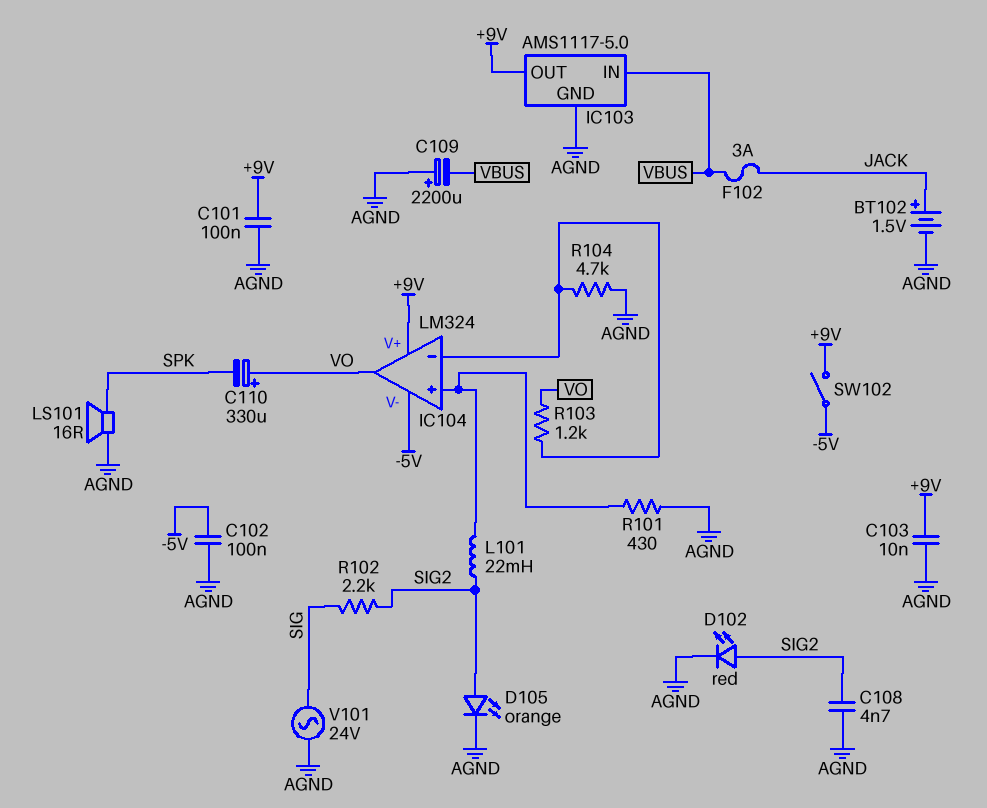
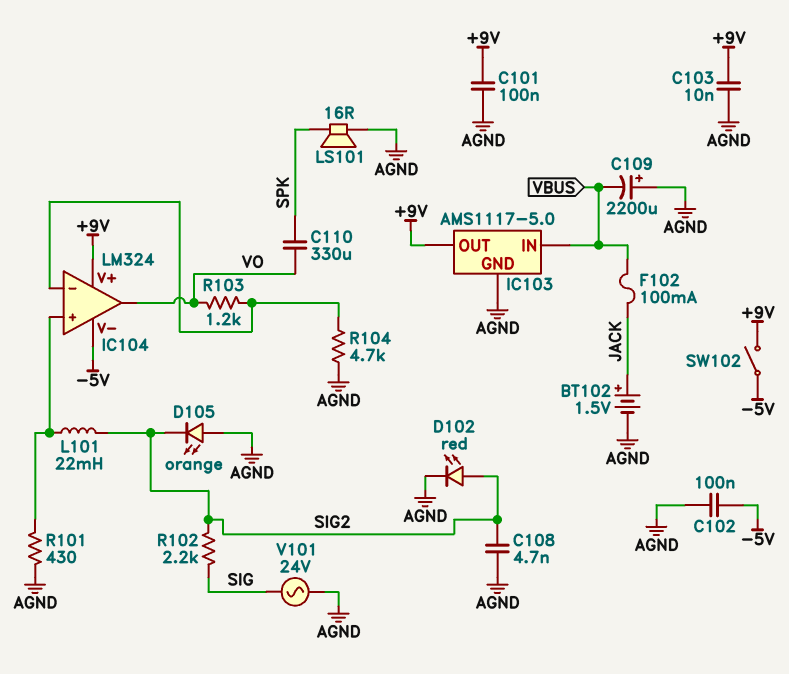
C110: 330uF (plus VO, minus SPK) -> 330uF (SPK, VO)
D105: LED orange (A SIG2, K AGND) -> LED orange (A AGND, K SIG2)
F102: 3A (JACK, VBUS) -> 100mA (JACK, VBUS)

